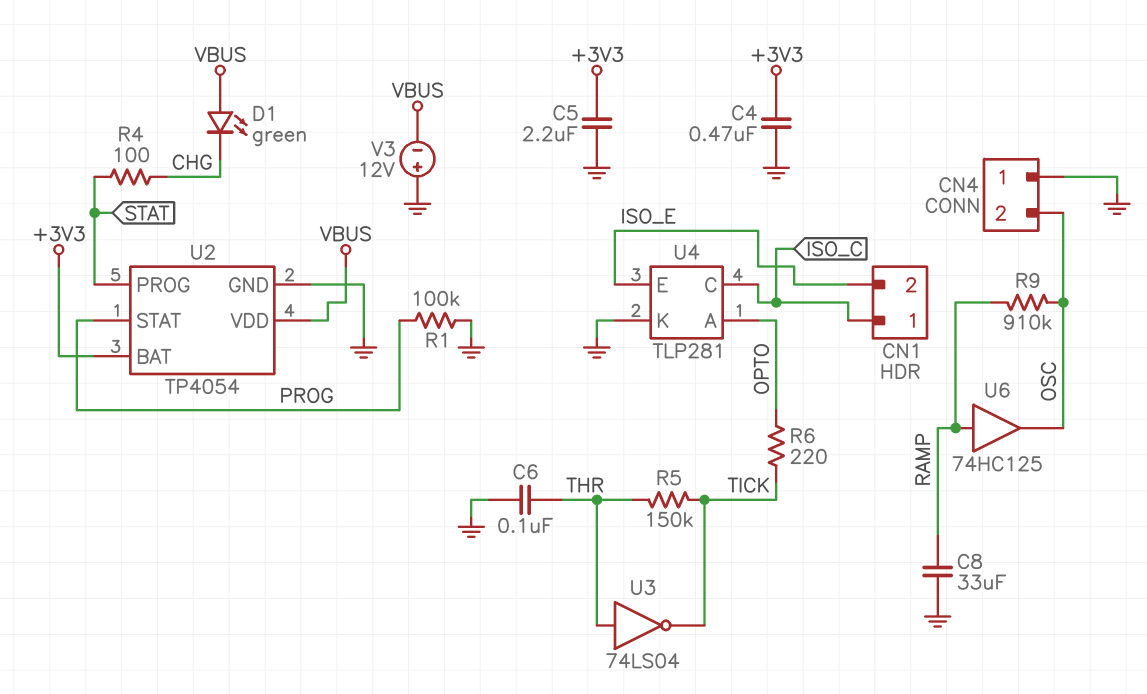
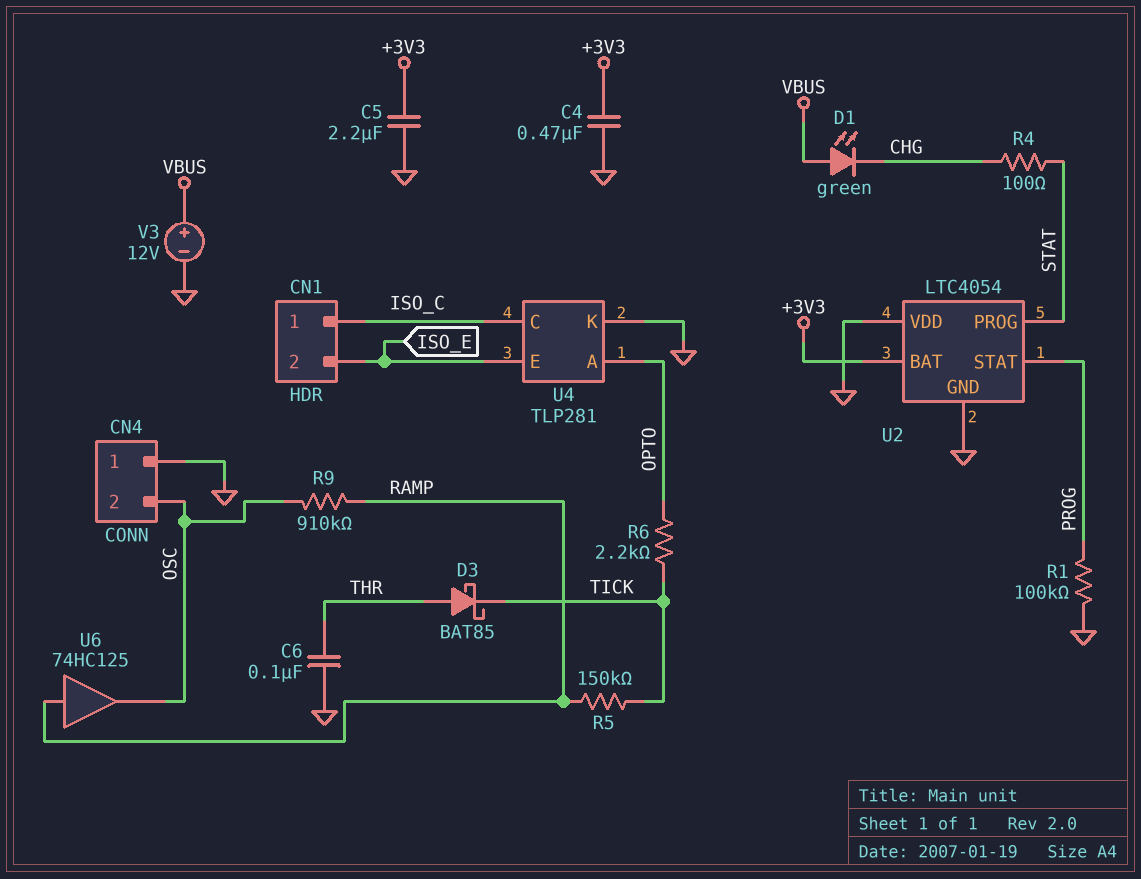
C8: 33uF (GND, RAMP) -> none
D3: none -> schottky BAT85 (A THR, K TICK)
R5: 150k (THR, TICK) -> 150k (RAMP, TICK)
R6: 220 (OPTO, TICK) -> 2.2k (OPTO, TICK)
U2: TP4054 -> LTC4054
U2 pin VDD: VBUS -> GND
U3: NOT 74LS04 (in THR, out TICK) -> none
V3: 12V (plus GND, minus VBUS) -> 12V (plus VBUS, minus GND)

